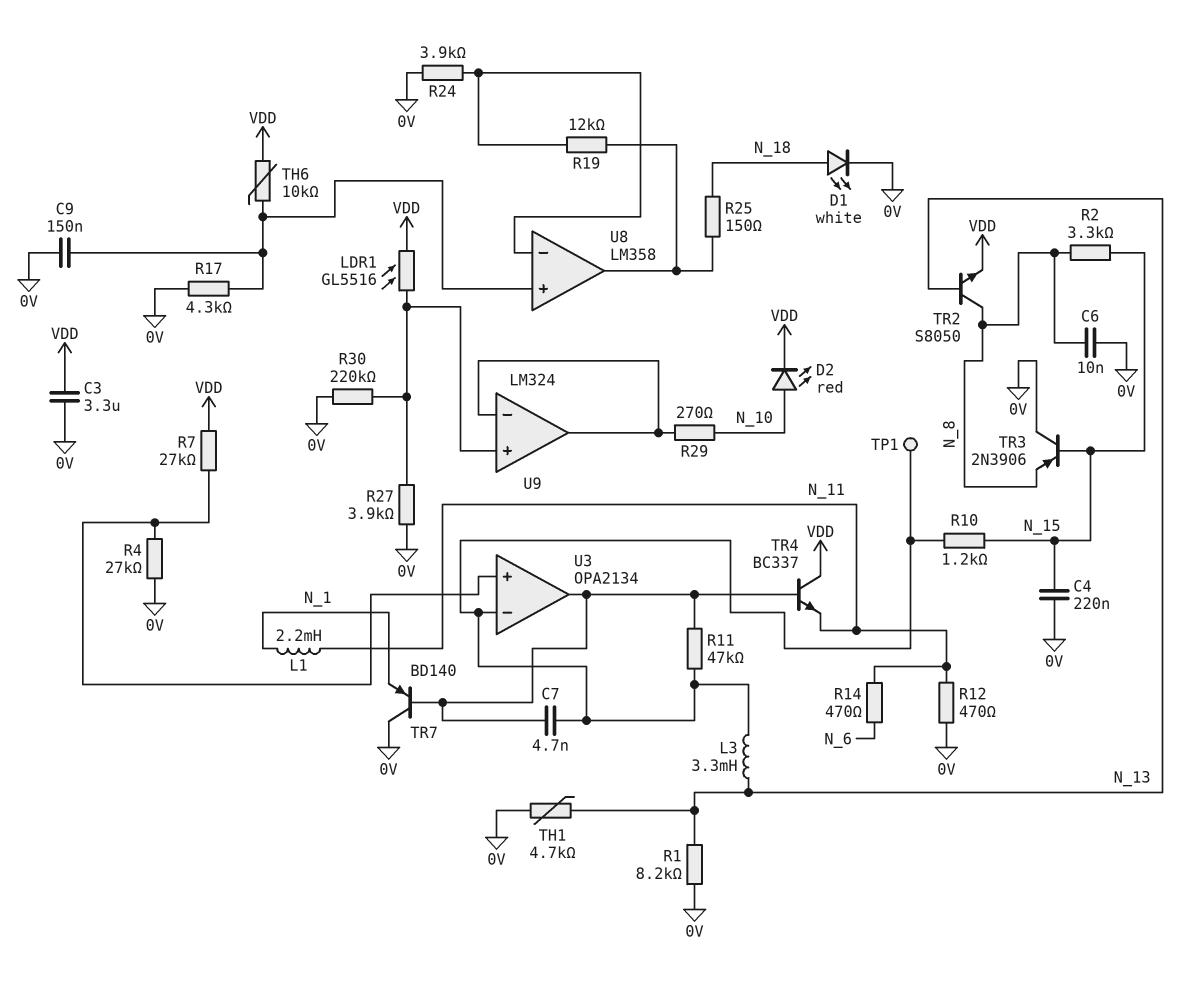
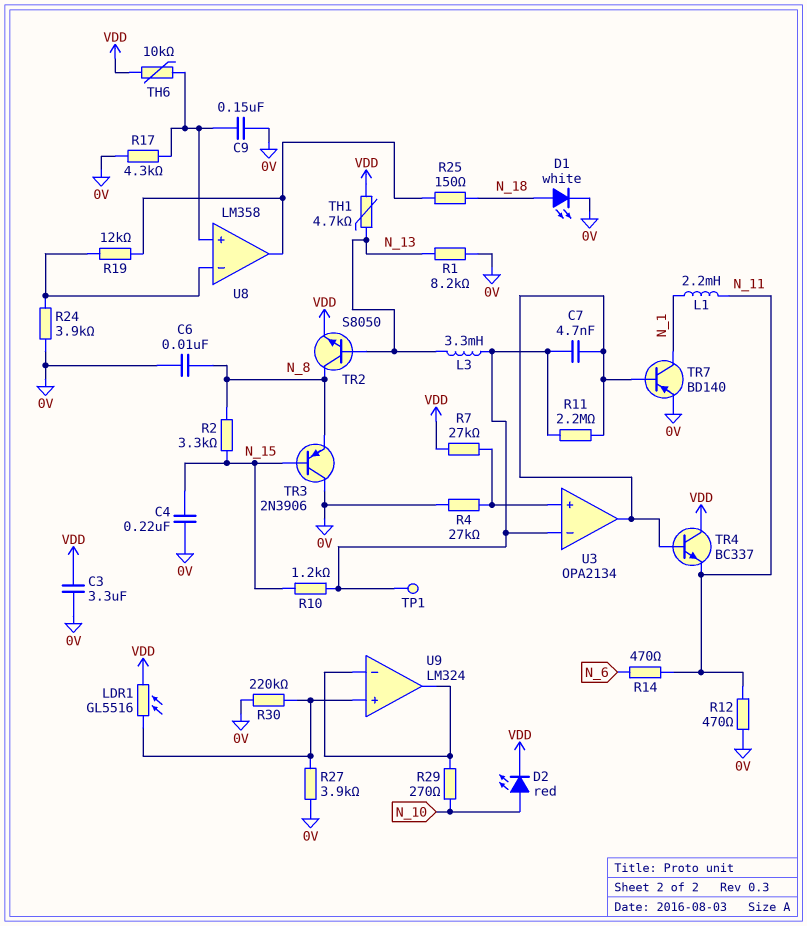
R11: 47k (U3/in-, U3/out) -> 2.2M (U3/in-, U3/out)
TH1: 4.7k (0V, N_13) -> 4.7k (N_13, VDD)
TR7: PNP BD140 (B U3/out, C 0V, E N_1) -> PNP BD140 (B U3/out, C N_1, E 0V)

